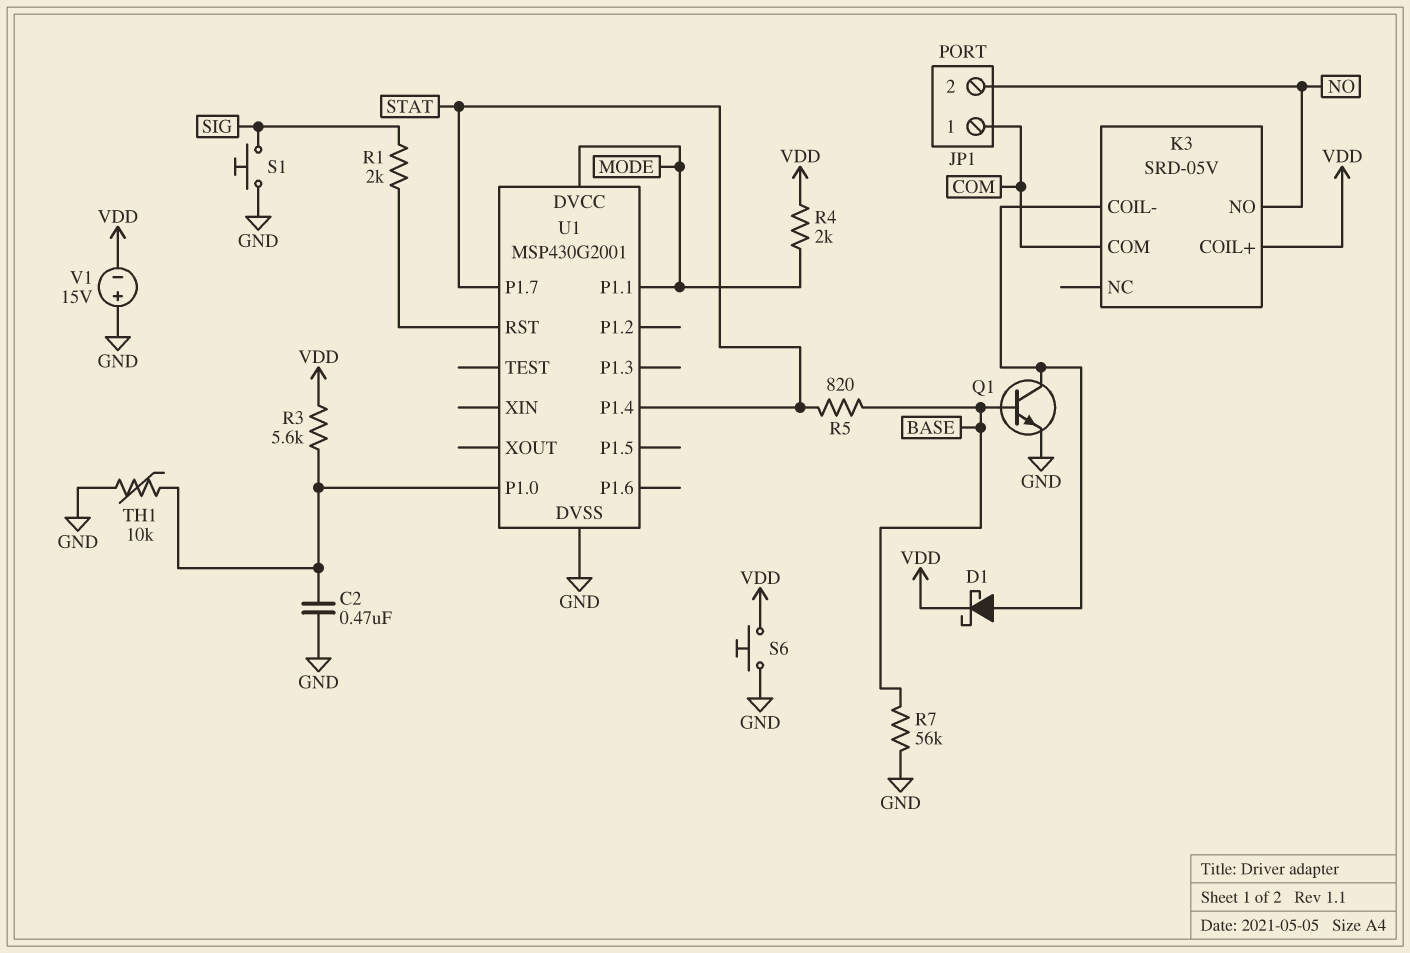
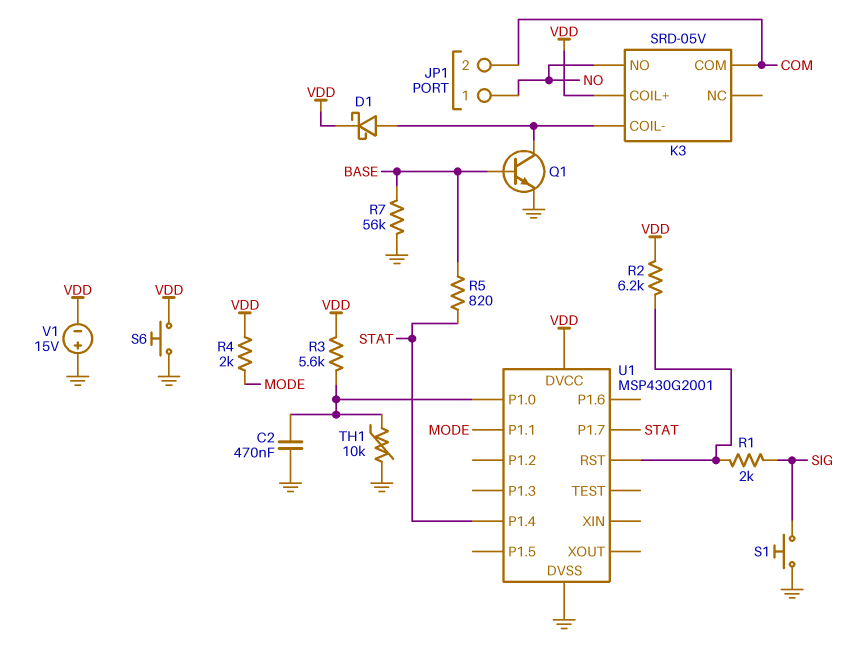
JP1 pin 1: COM -> NO
JP1 pin 2: NO -> COM
R2: none -> 6.2k (U1/RST, VDD)
U1 pin DVCC: MODE -> VDD

